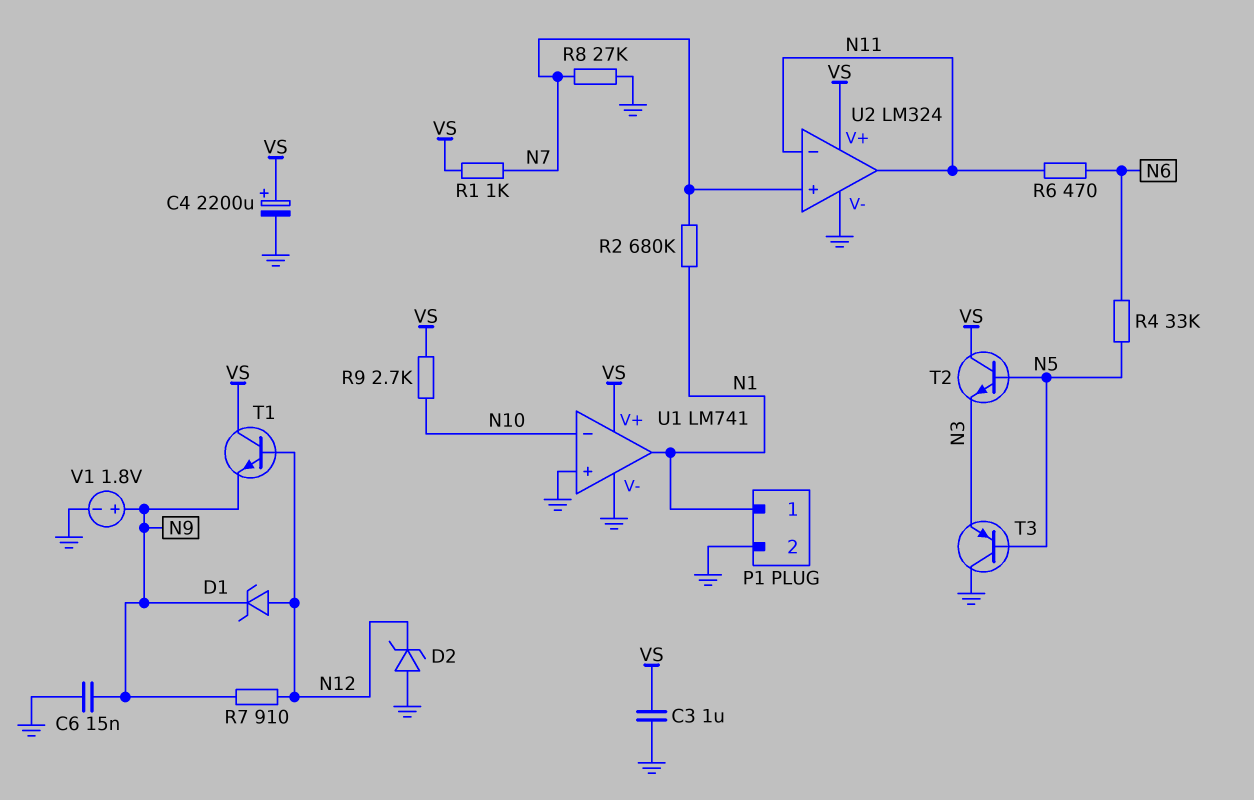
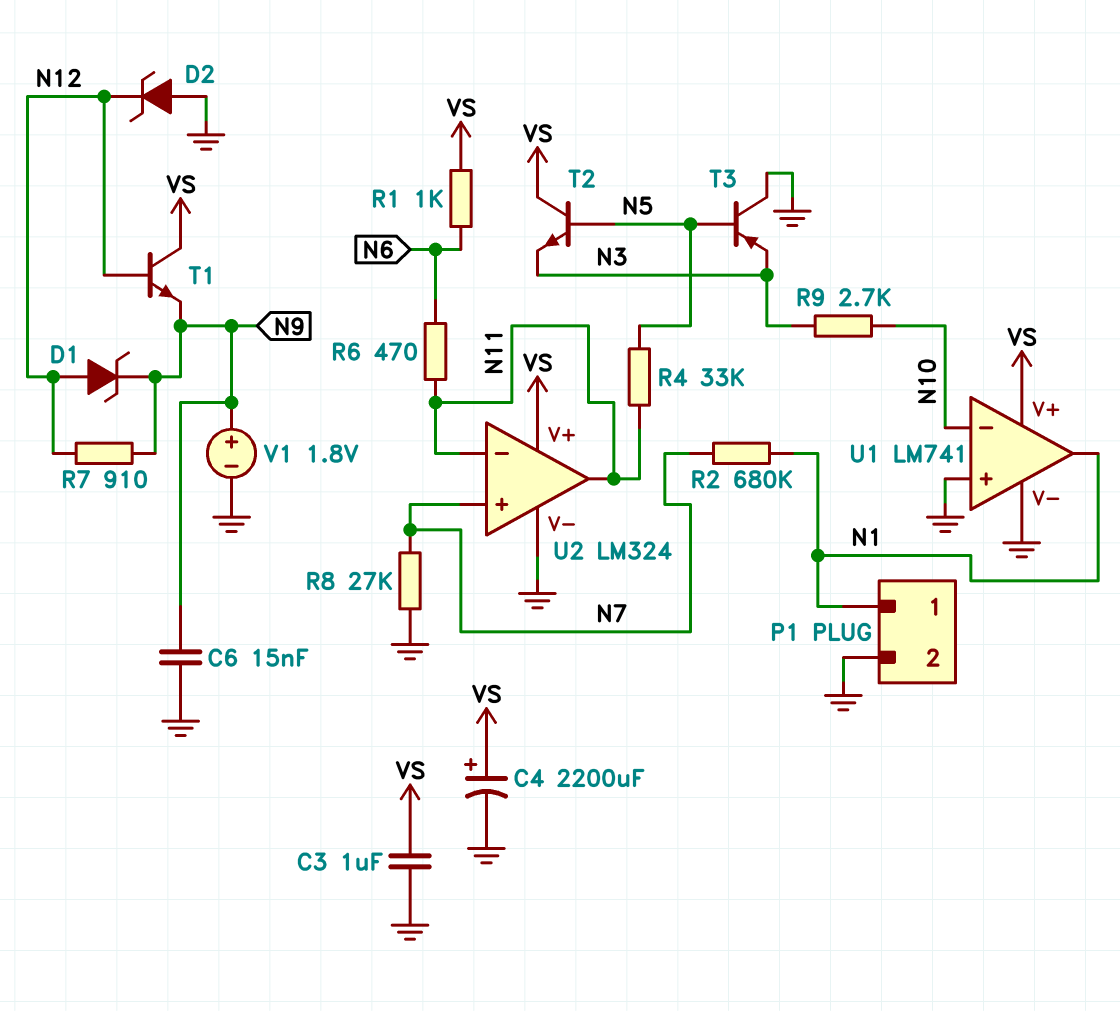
R1: 1k (N7, VS) -> 1k (N6, VS)
R4: 33k (N5, N6) -> 33k (N5, N11)
R9: 2.7k (N10, VS) -> 2.7k (N3, N10)

